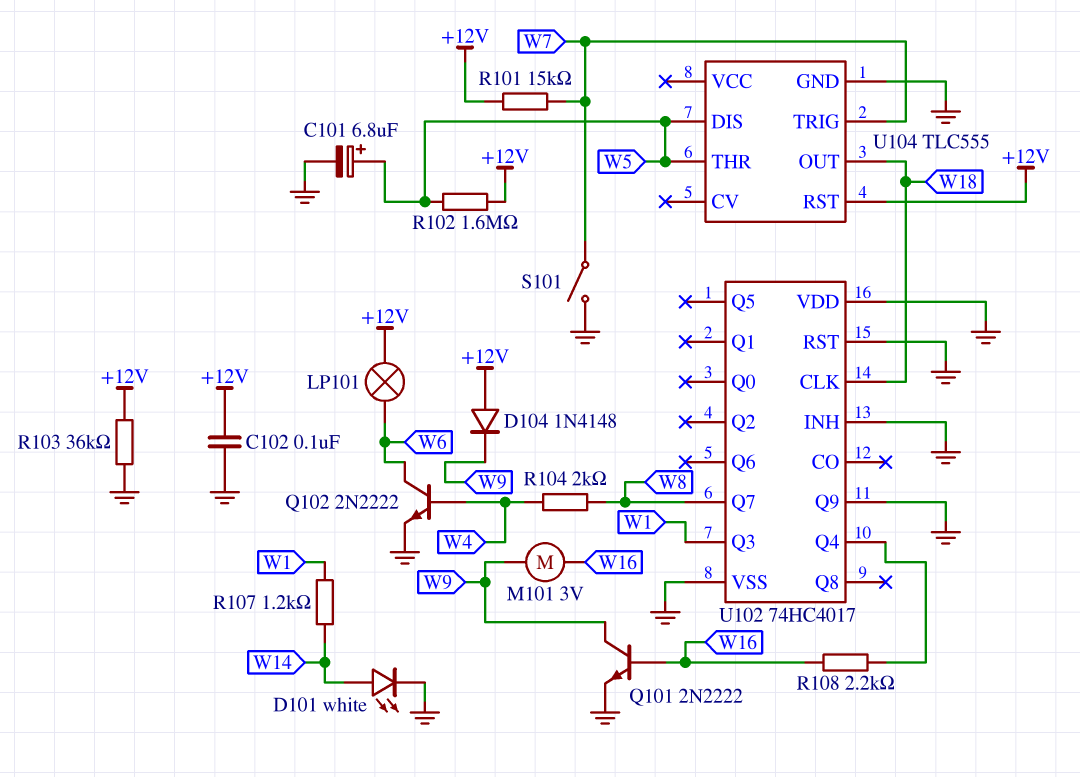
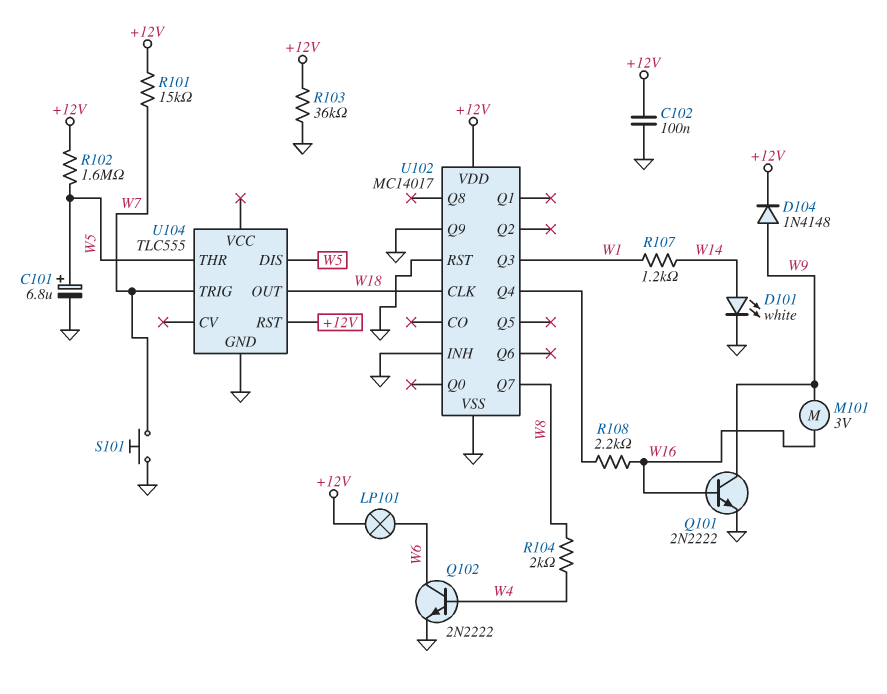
D104: diode 1N4148 (A +12V, K W9) -> diode 1N4148 (A W9, K +12V)
S101: switch (GND, W7) -> button (GND, W7)
U102: 74HC4017 -> MC14017
U102 pin VDD: GND -> +12V

